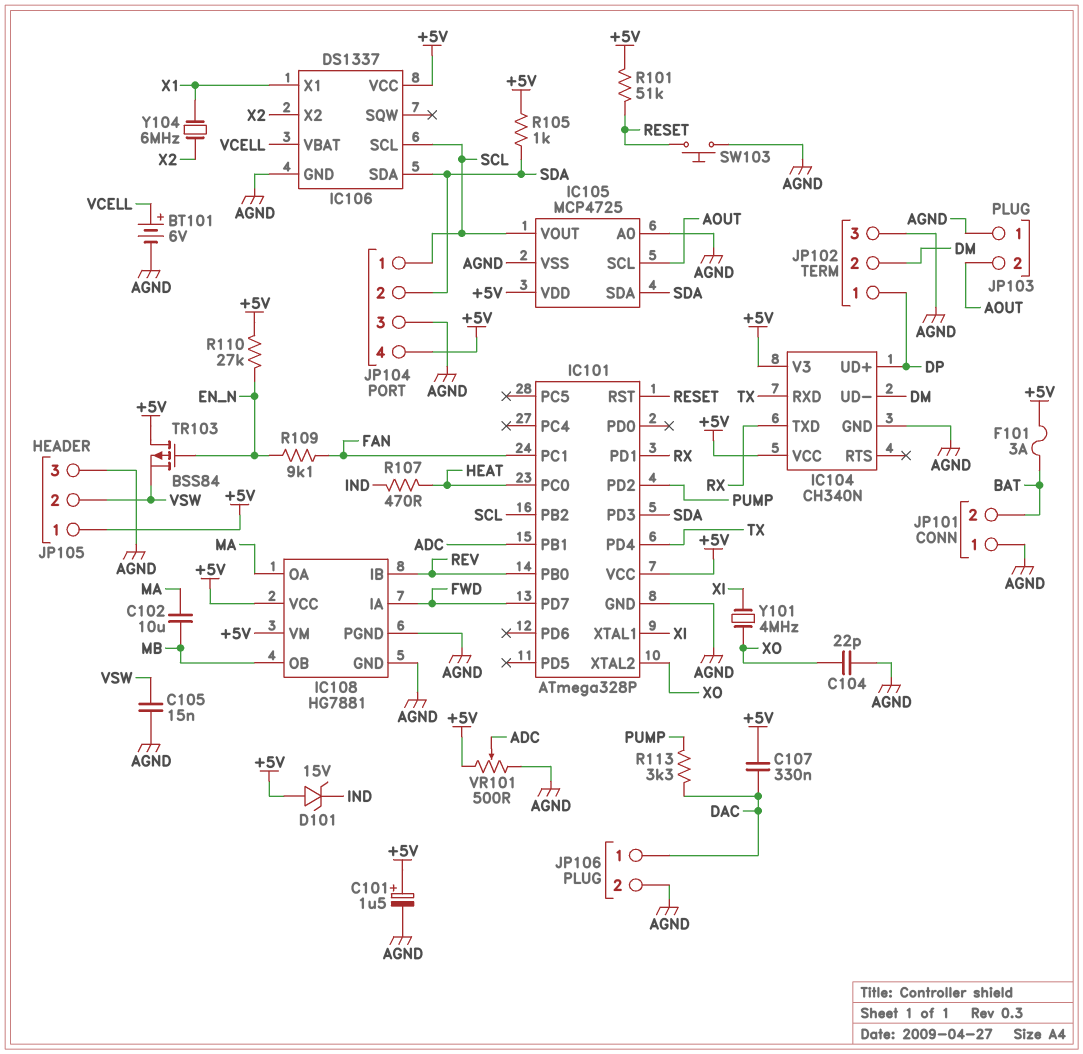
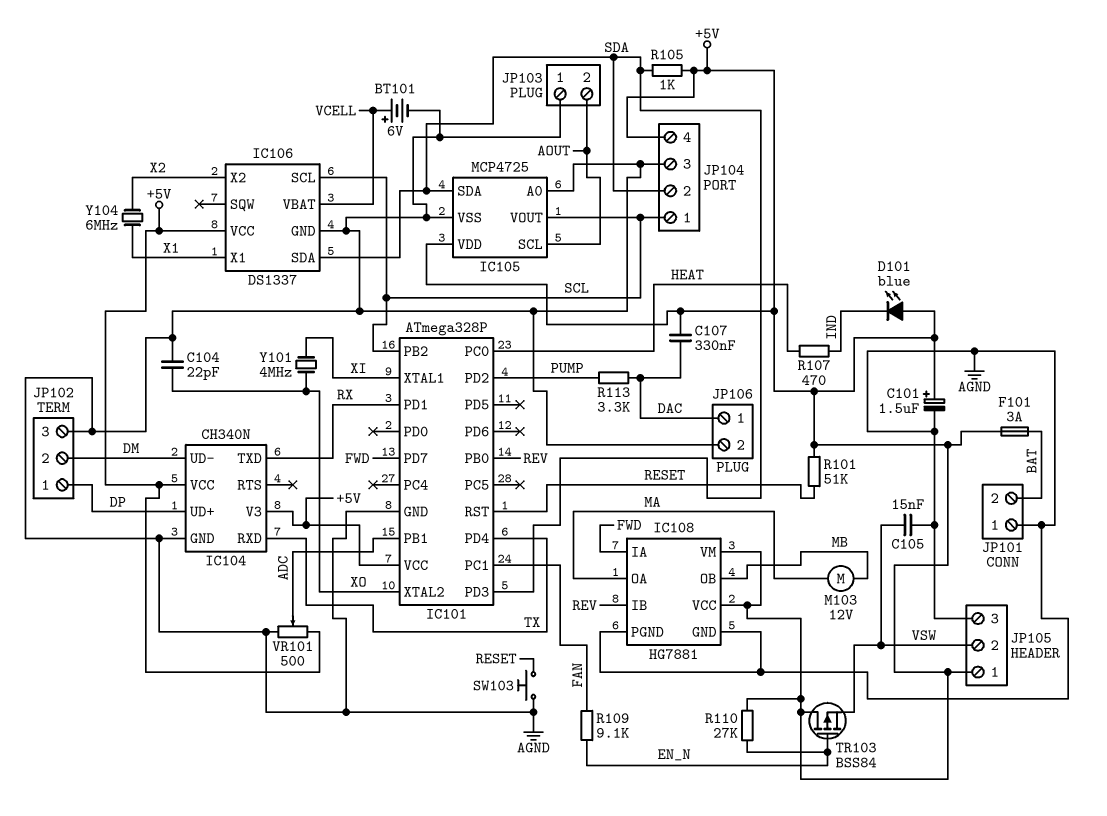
C102: 10uF (MA, MB) -> none
D101: zener 15V (A +5V, K IND) -> LED blue (A +5V, K IND)
M103: none -> motor 12V (MA, MB)

